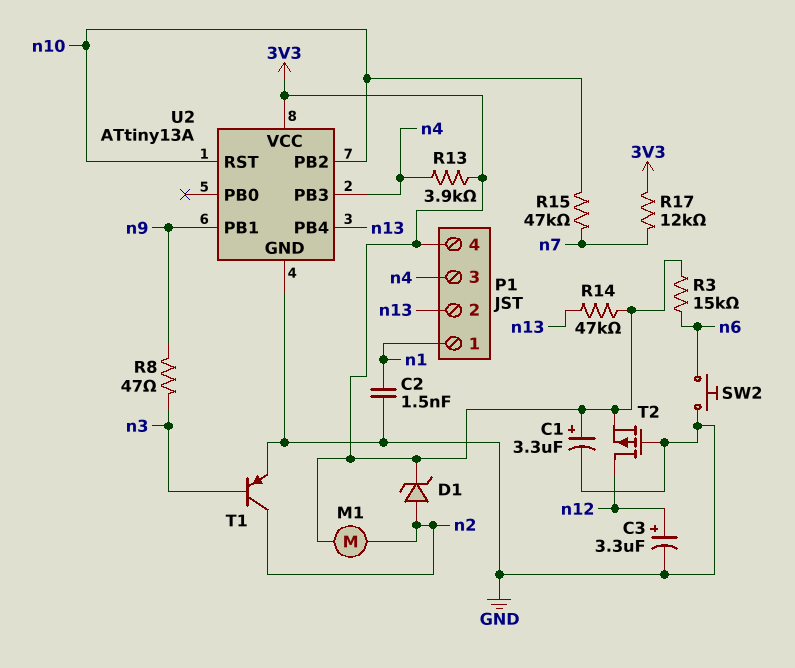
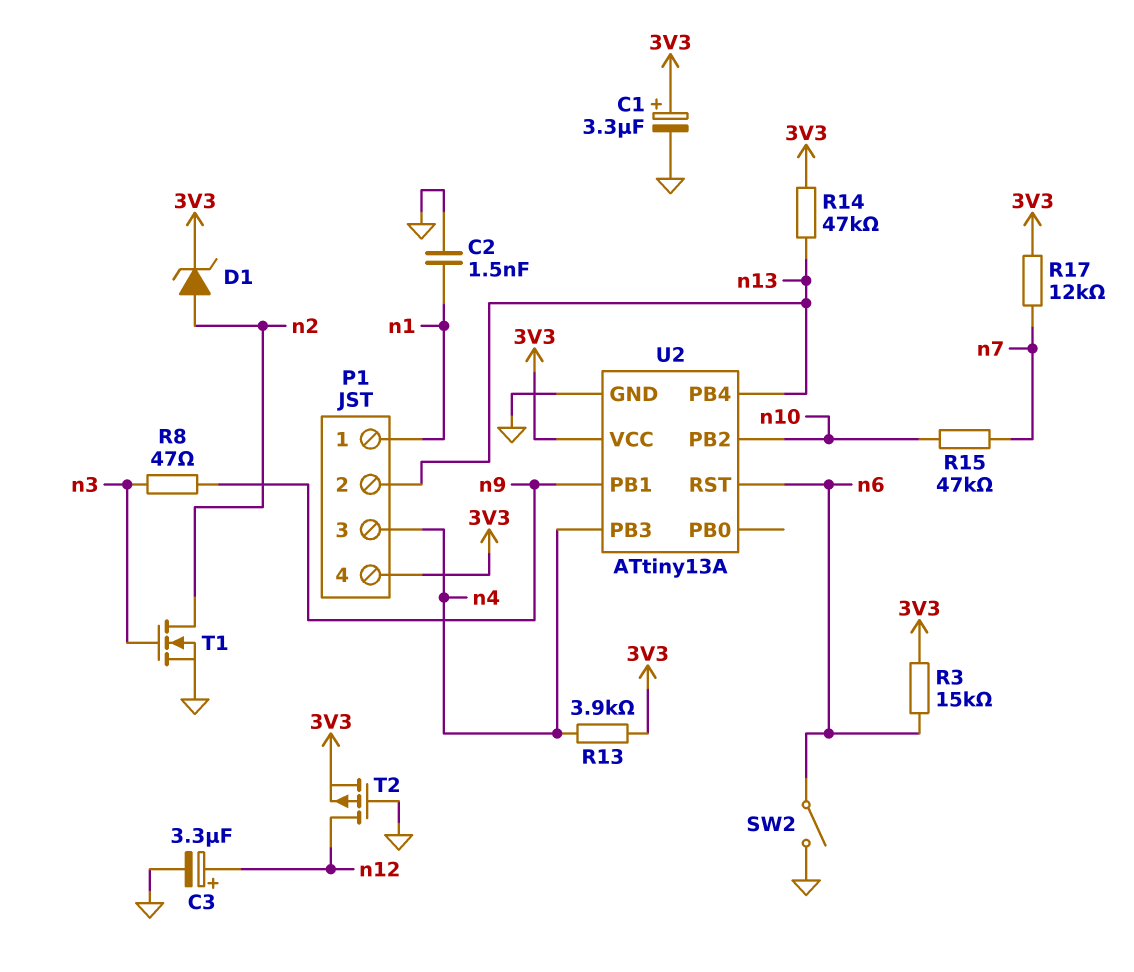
M1: motor (3V3, n2) -> none
SW2: button (GND, n6) -> switch (GND, n6)
T1: PNP (B n3, C n2, E GND) -> NMOS (G n3, D n2, S GND)
U2 pin RST: n10 -> n6

